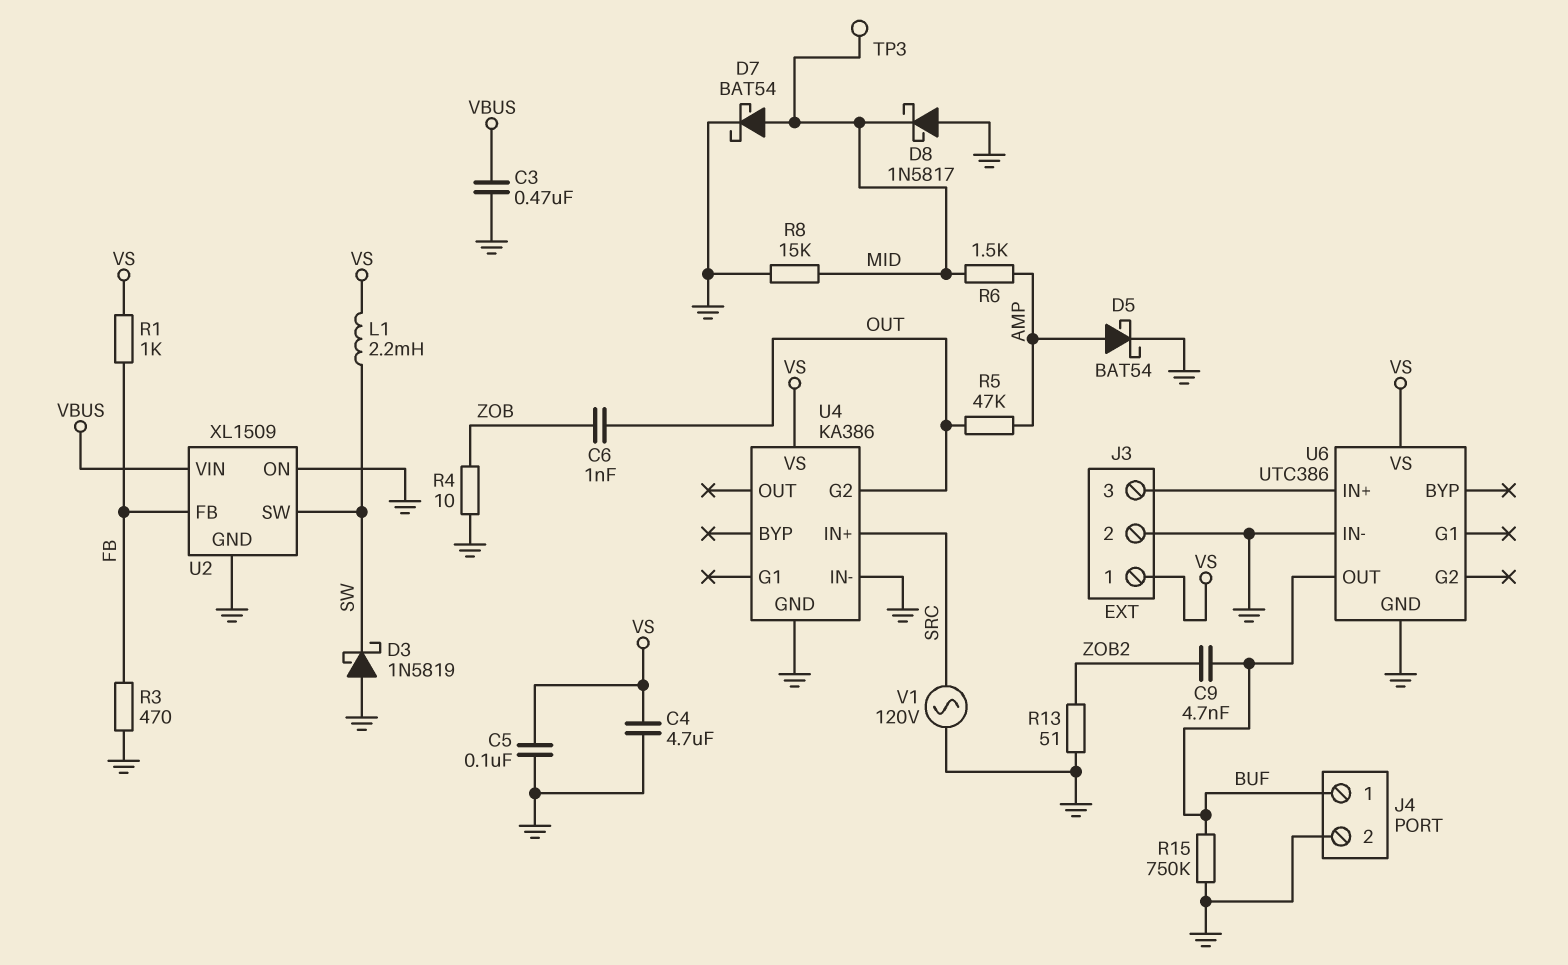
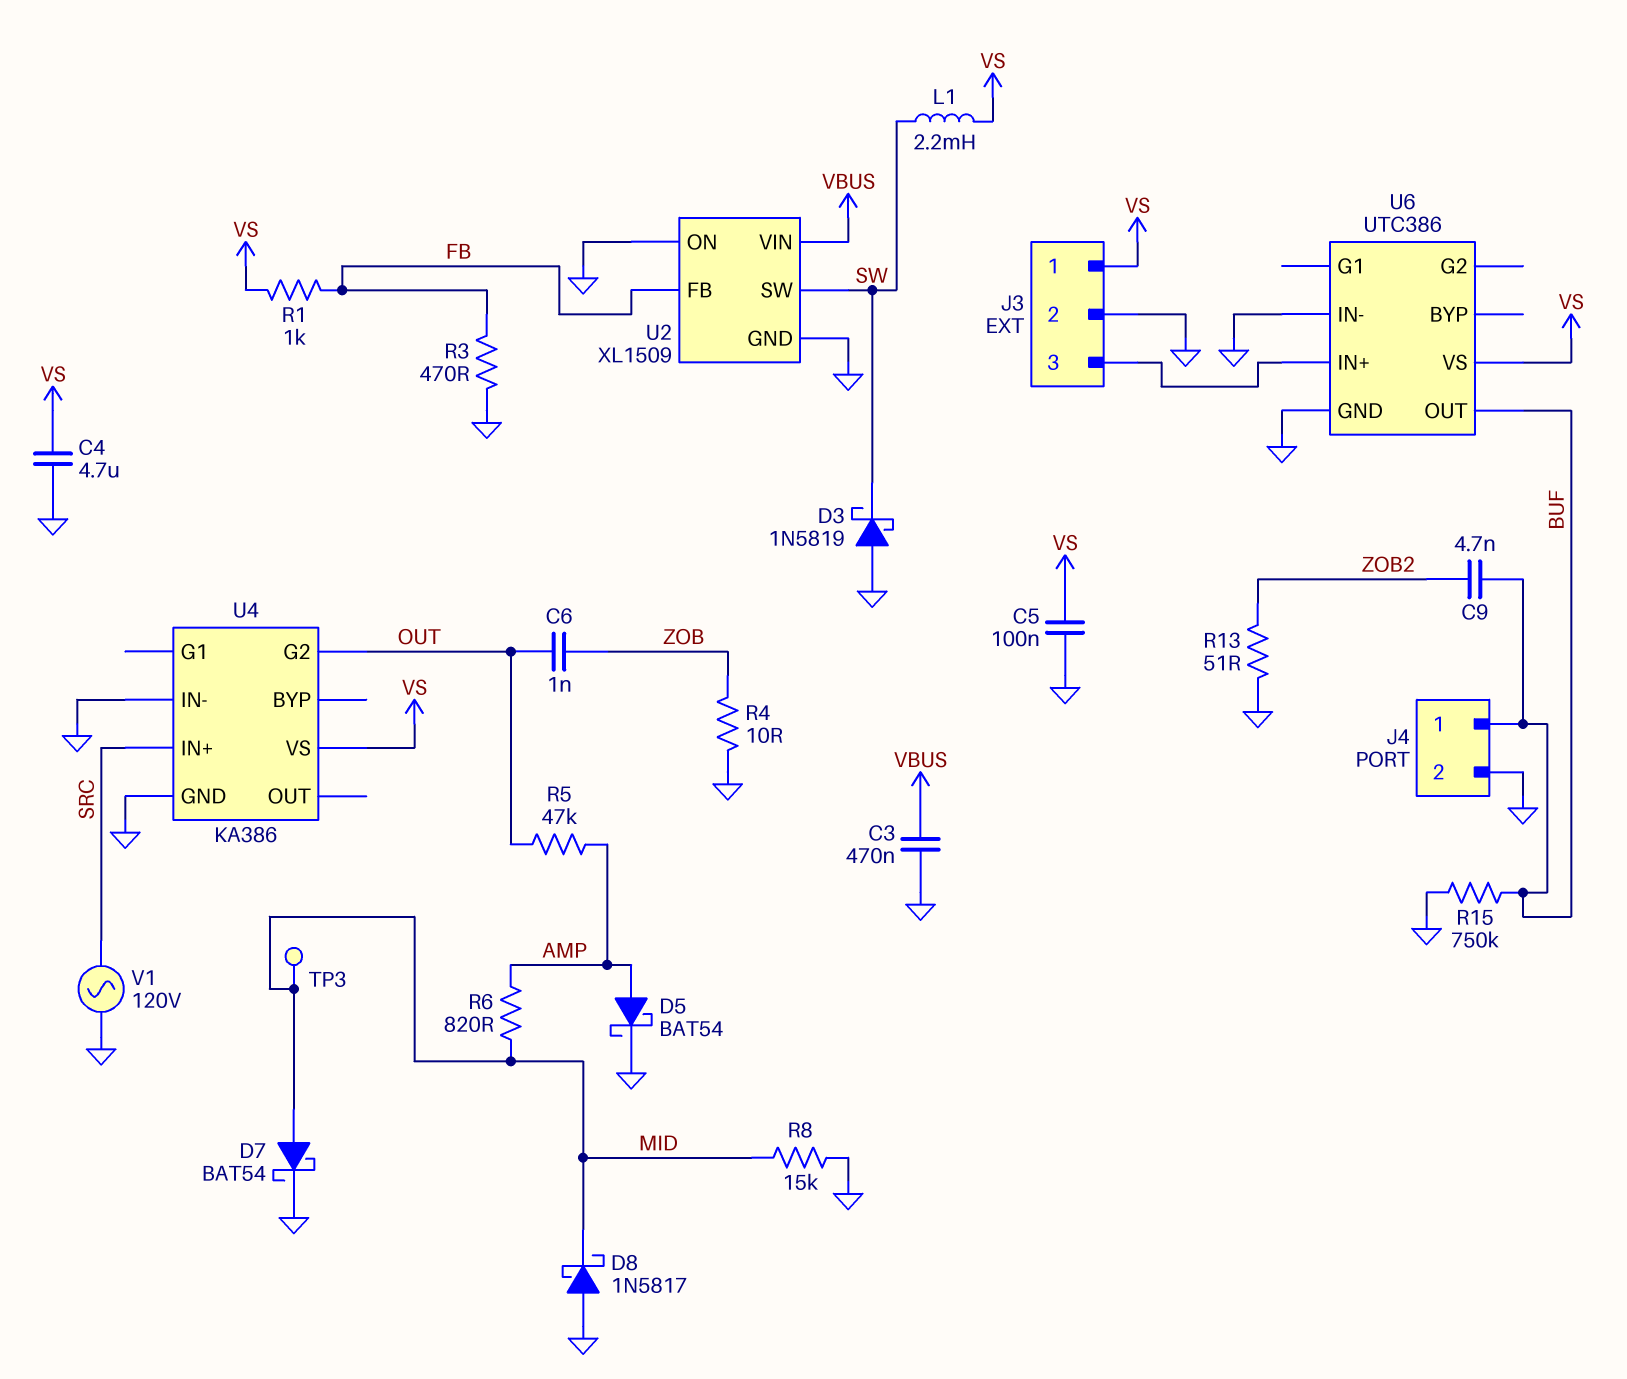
R6: 1.5k (AMP, MID) -> 820 (AMP, MID)

